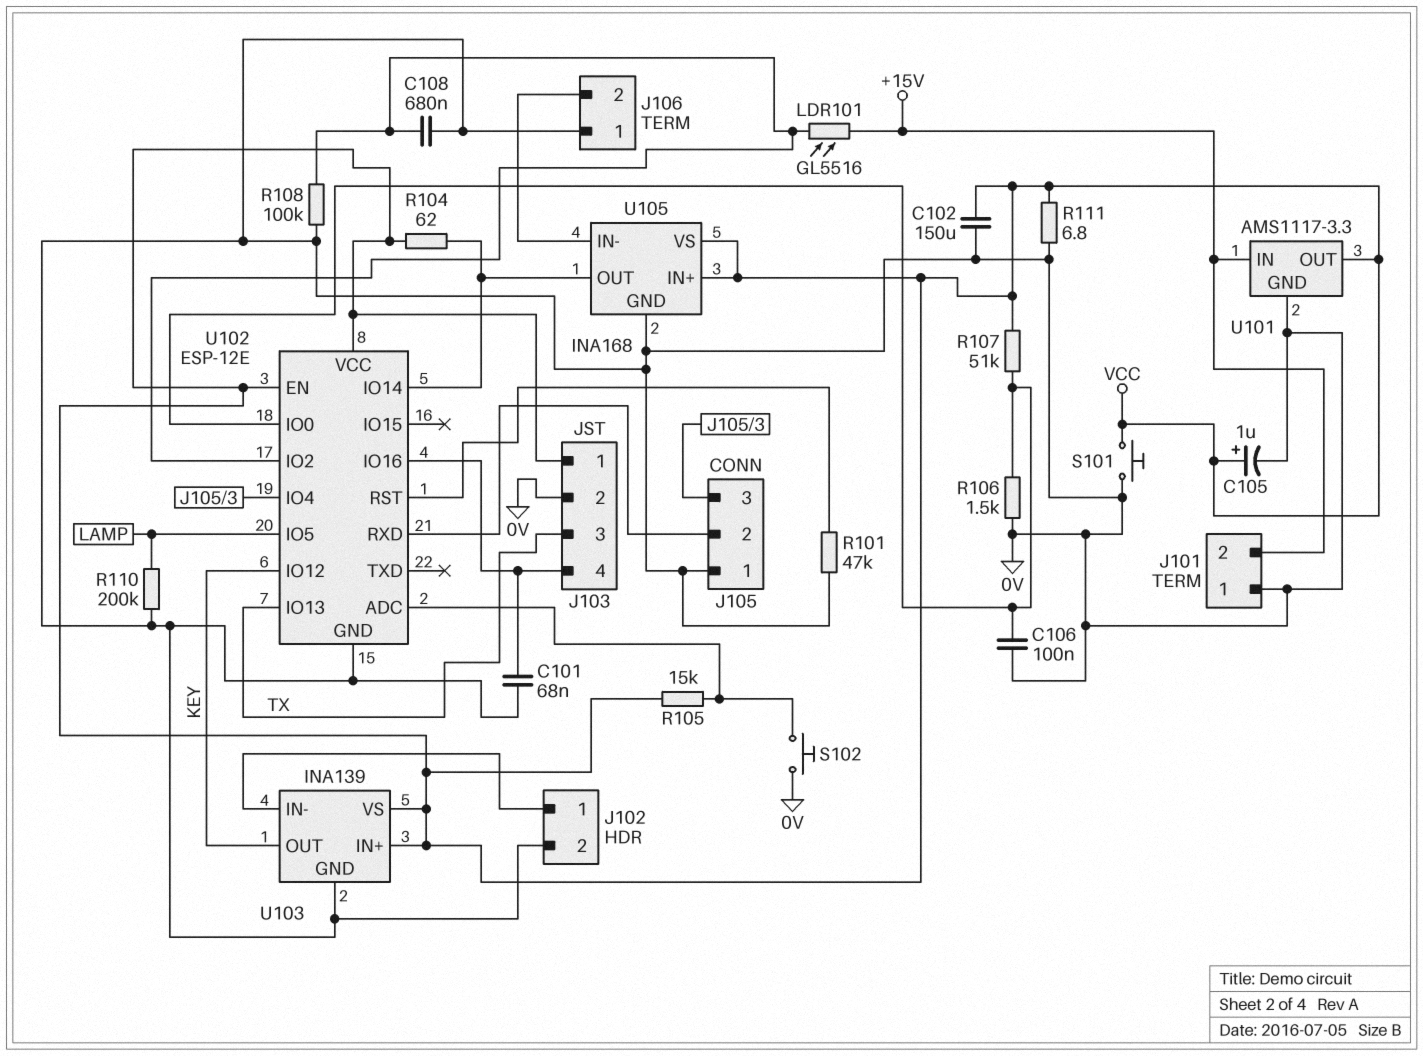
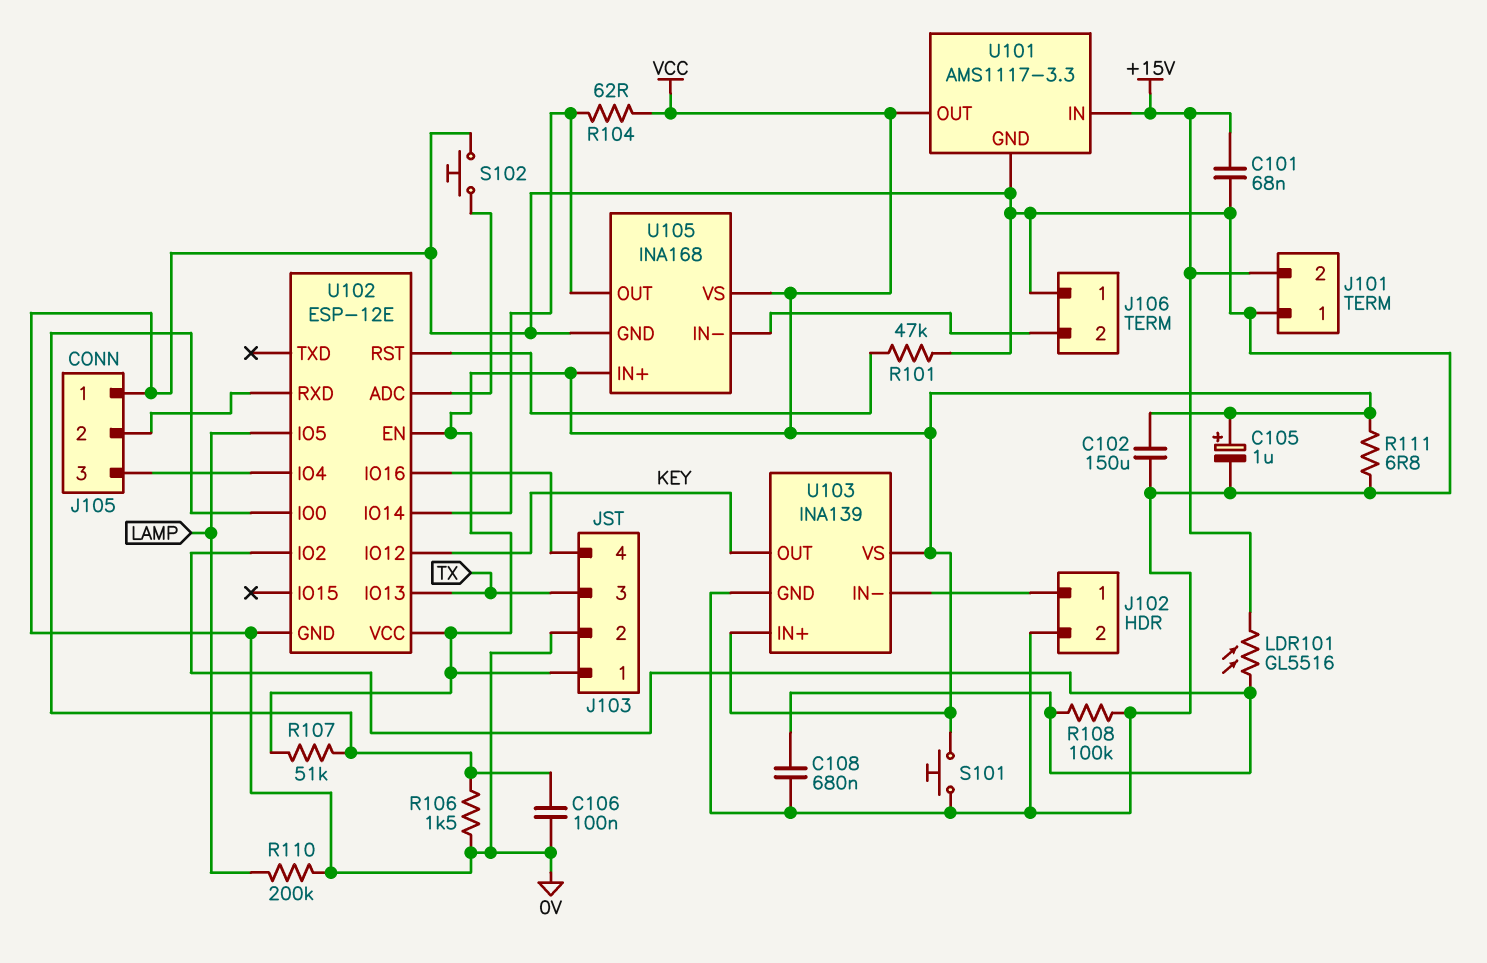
C101: 68nF (0V, J103/4) -> 68nF (+15V, 0V)
R105: 15k (U102/ADC, VCC) -> none

